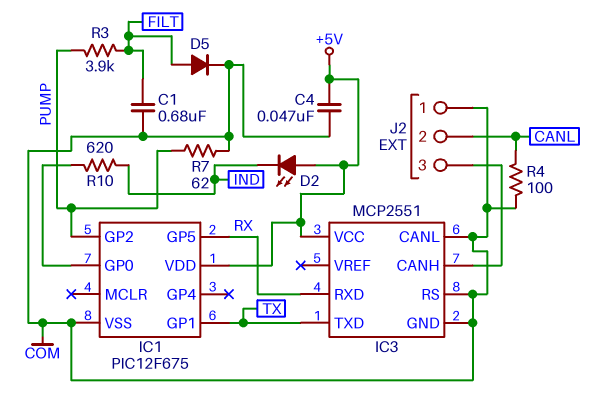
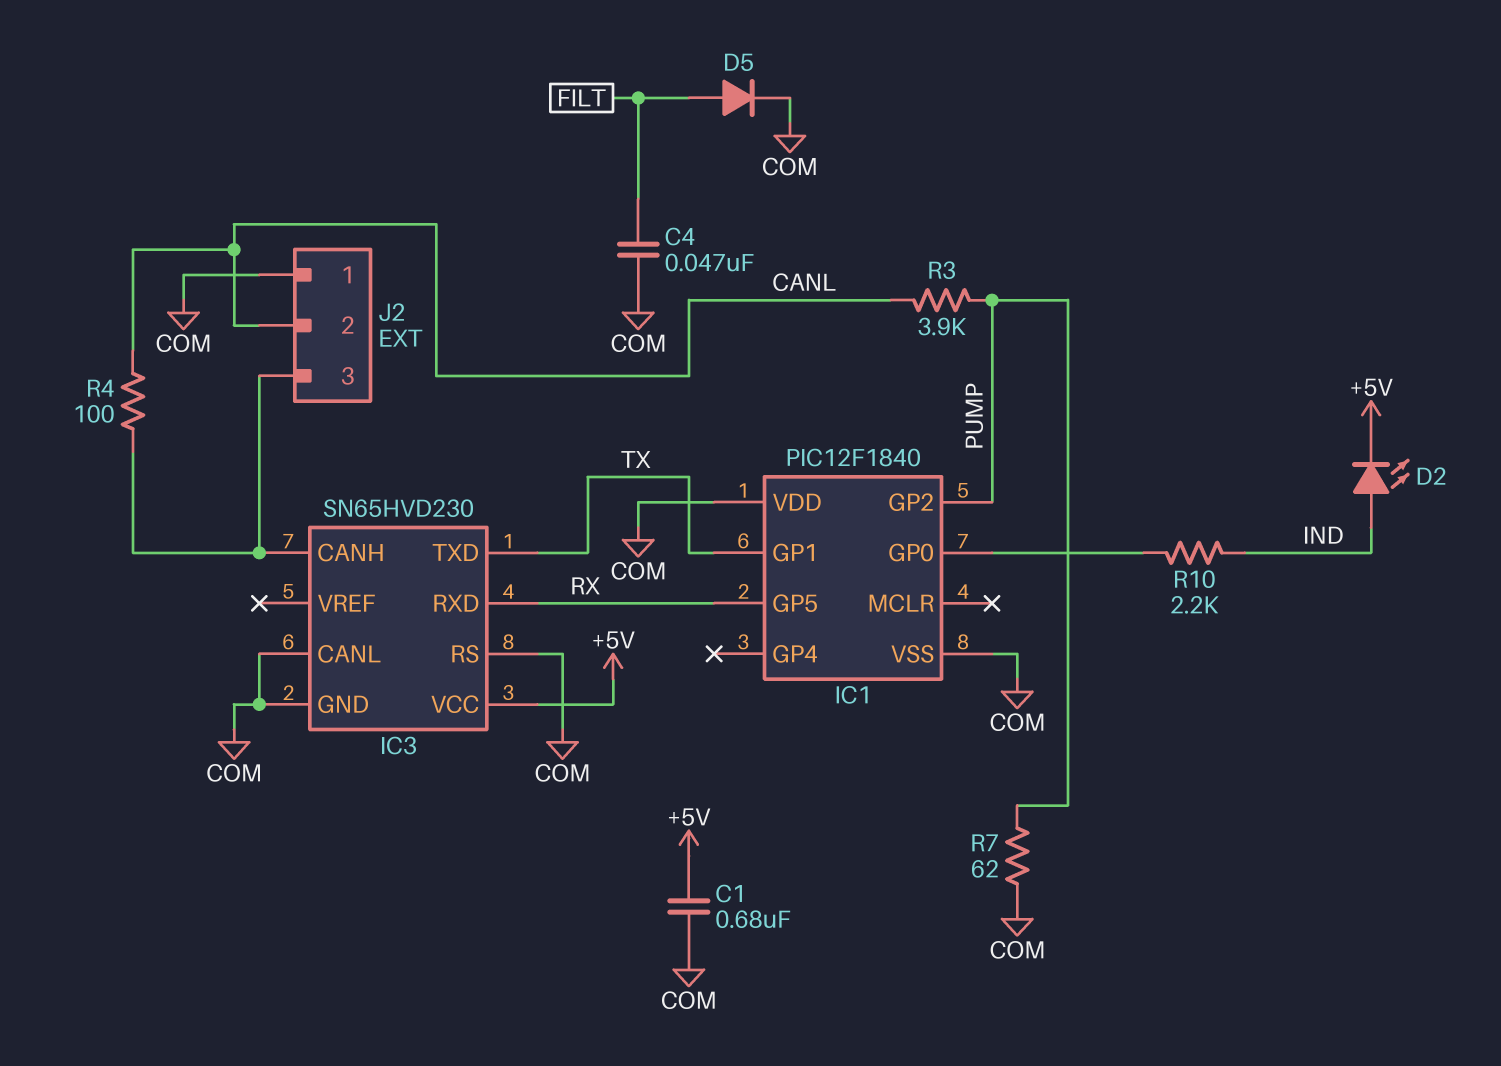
C1: 680nF (COM, FILT) -> 680nF (+5V, COM)
C4: 47nF (+5V, COM) -> 47nF (COM, FILT)
D2: LED (A +5V, K IND) -> LED (A IND, K +5V)
IC1: PIC12F675 -> PIC12F1840
IC1 pin VDD: +5V -> COM
IC3: MCP2551 -> SN65HVD230
R3: 3.9k (FILT, PUMP) -> 3.9k (CANL, PUMP)
R4: 100 (CANL, COM) -> 100 (CANL, IC3/CANH)
R10: 620 (IC1/GP0, IND) -> 2.2k (IC1/GP0, IND)

